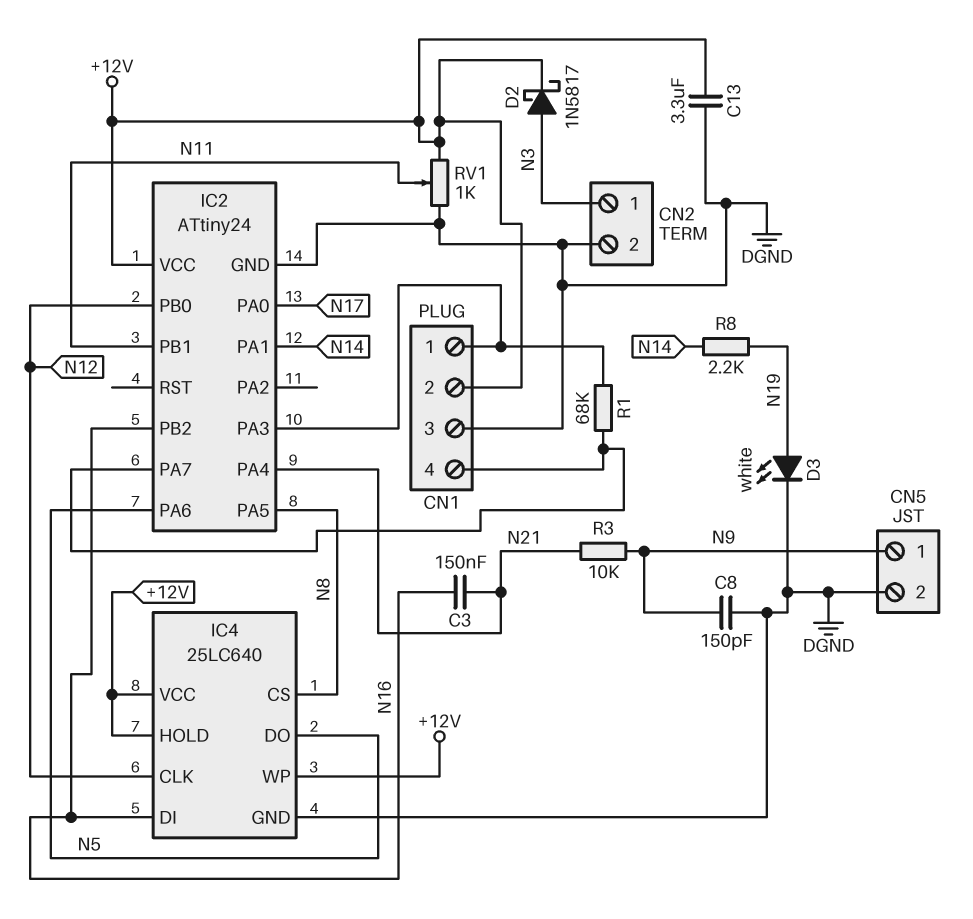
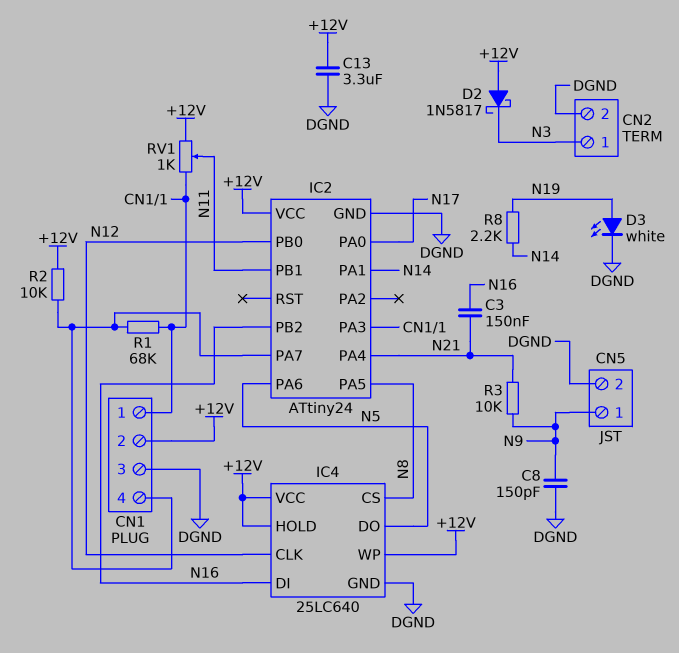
D2: schottky 1N5817 (A N3, K +12V) -> schottky 1N5817 (A +12V, K N3)
R2: none -> 10k (+12V, CN1/4)
RV1: 1k (+12V, DGND, wiper N11) -> 1k (+12V, CN1/1, wiper N11)

